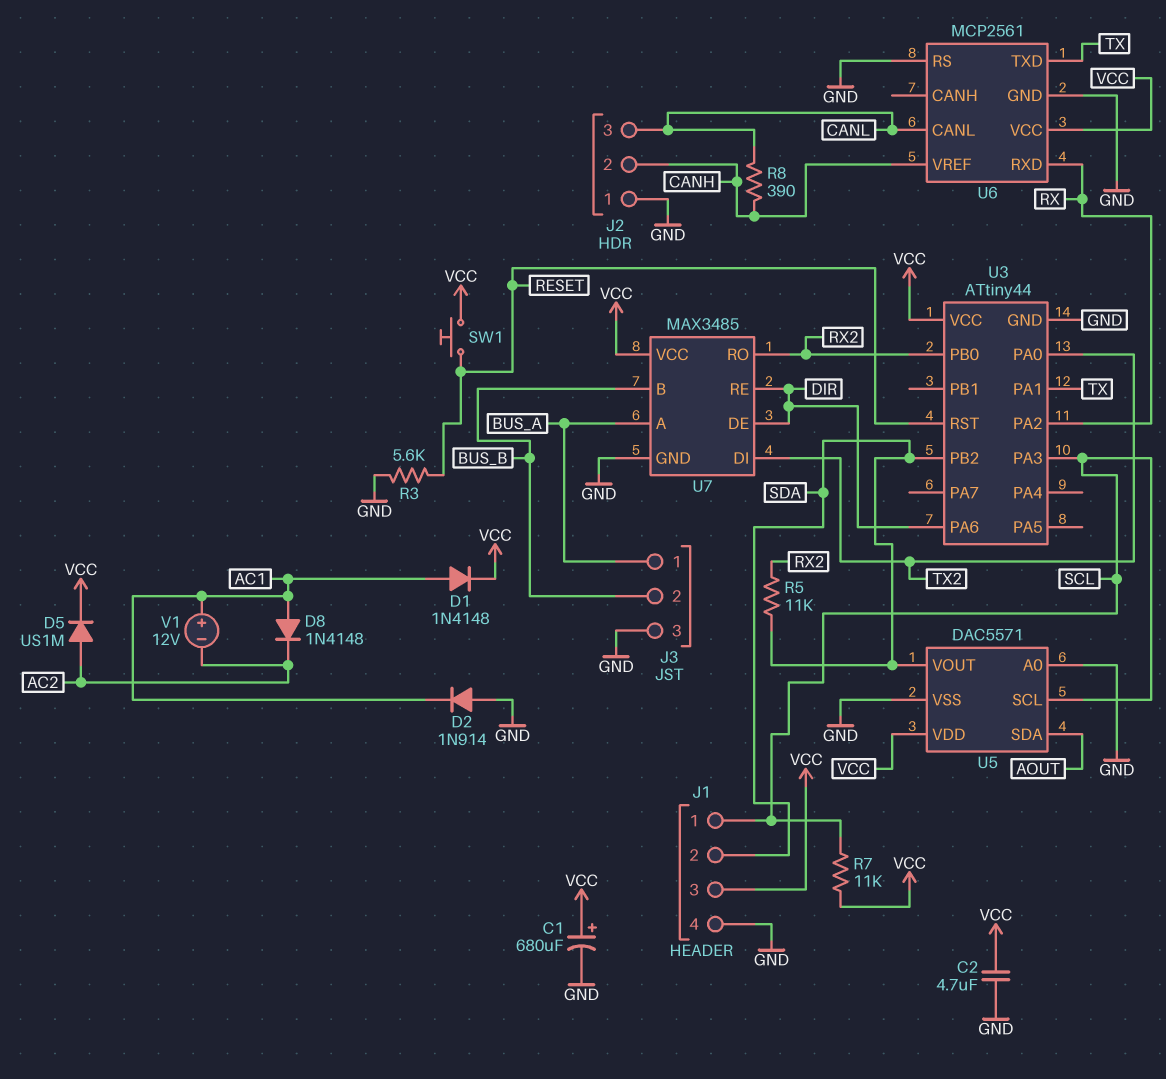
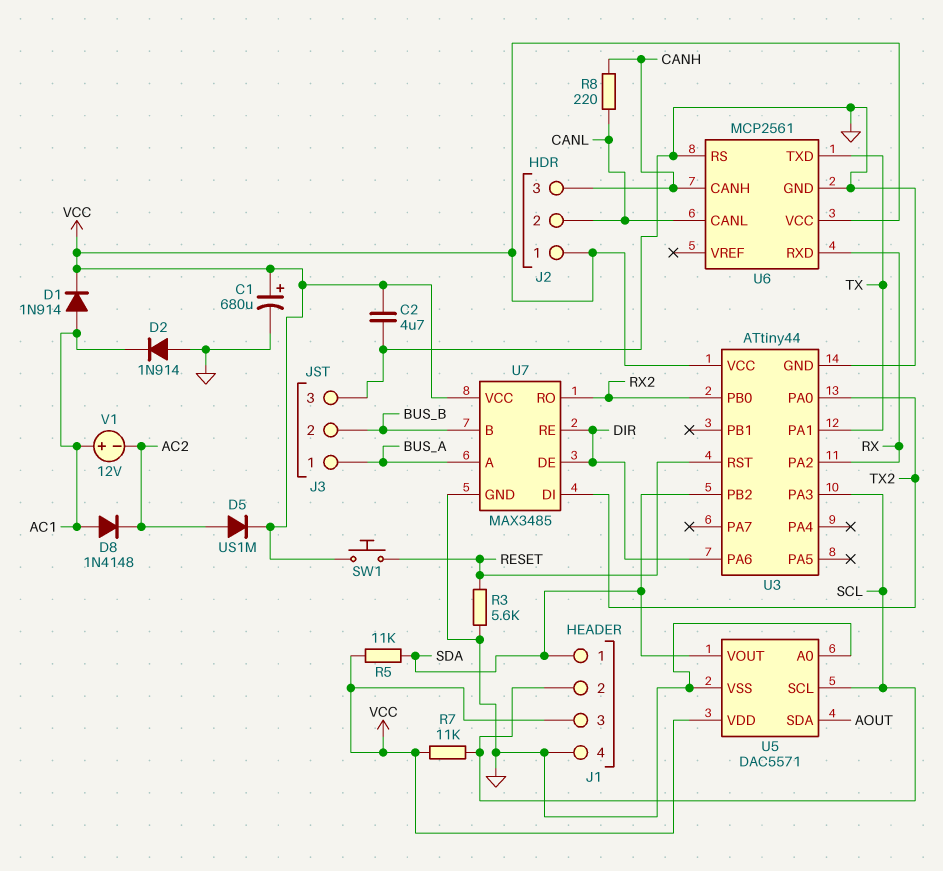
D1: diode 1N4148 (A AC1, K VCC) -> diode 1N914 (A AC1, K VCC)
J1 pin 1: SCL -> SDA
J1 pin 2: SDA -> SCL
J2 pin 1: GND -> VCC
J2 pin 2: CANH -> CANL
J2 pin 3: CANL -> CANH
R5: 11k (RX2, SDA) -> 11k (SDA, VCC)
R8: 390 (CANH, CANL) -> 220 (CANH, CANL)
U6 pin CANH: none -> CANH
U6 pin VREF: CANH -> none

